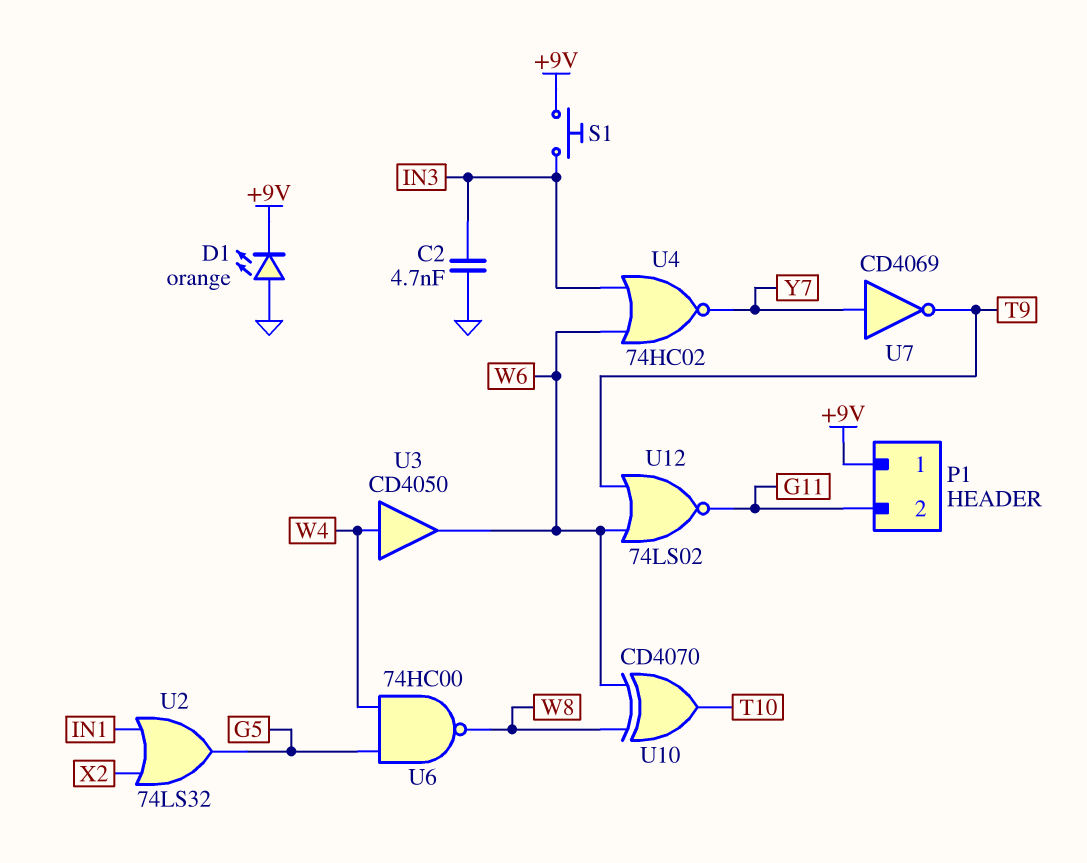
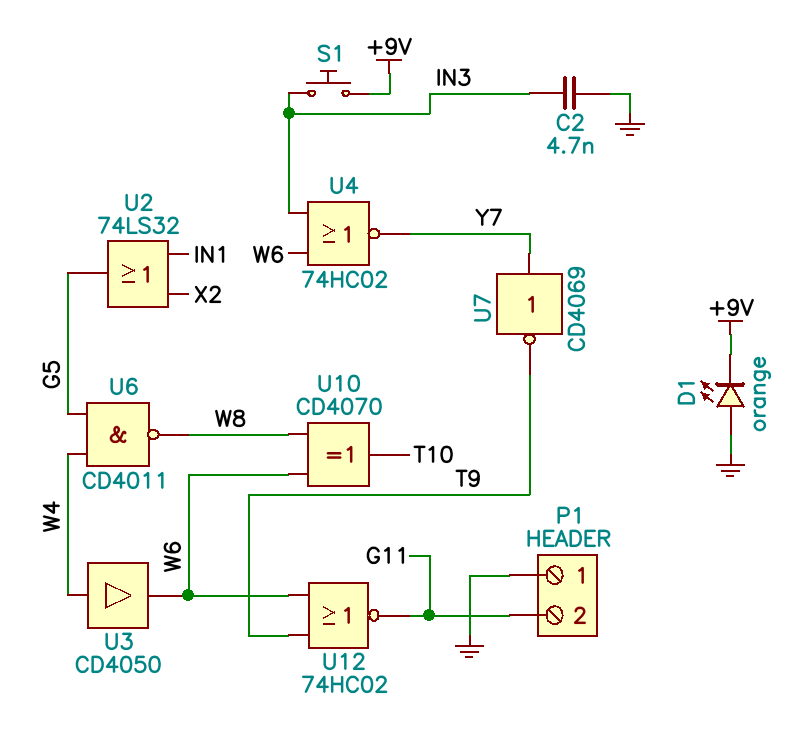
P1 pin 1: +9V -> GND
U6: NAND 74HC00 (in G5, in W4, out W8) -> NAND CD4011 (in G5, in W4, out W8)
U12: NOR 74LS02 (in T9, in W6, out G11) -> NOR 74HC02 (in T9, in W6, out G11)

